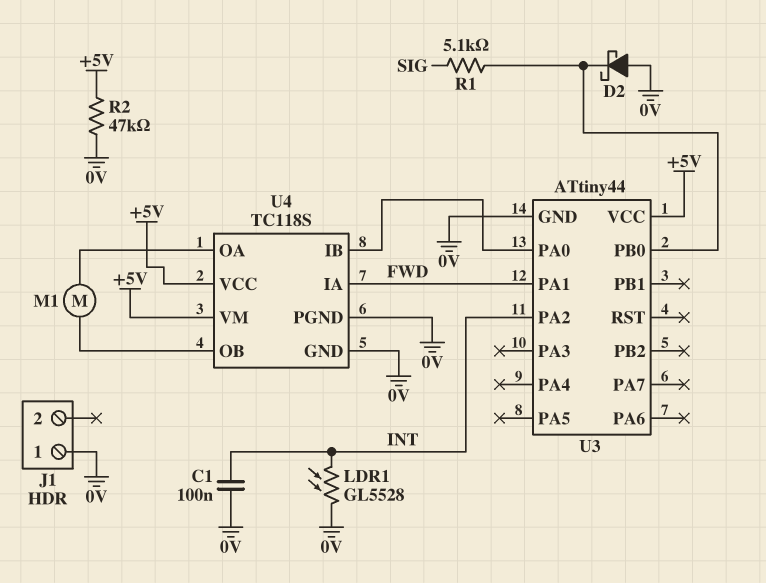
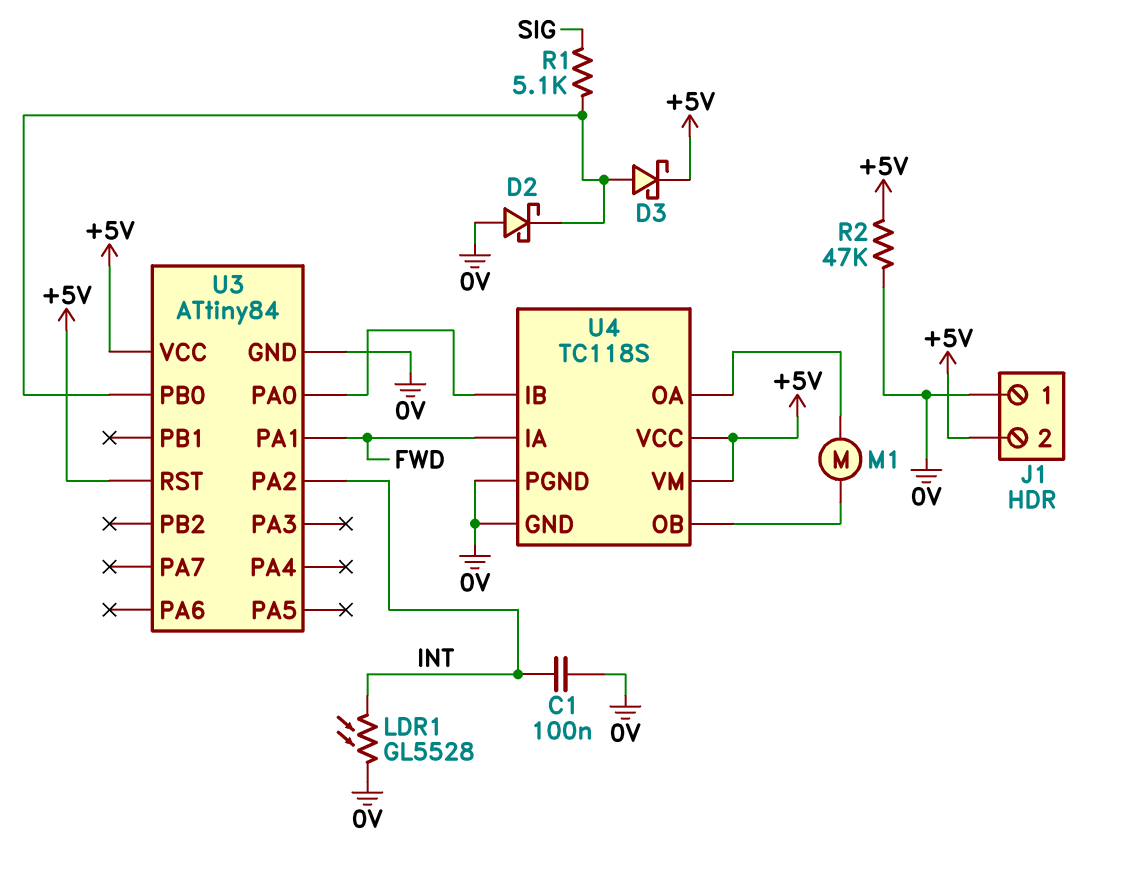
D3: none -> schottky (A U3/PB0, K +5V)
J1 pin 2: none -> +5V
U3: ATtiny44 -> ATtiny84
U3 pin RST: none -> +5V

